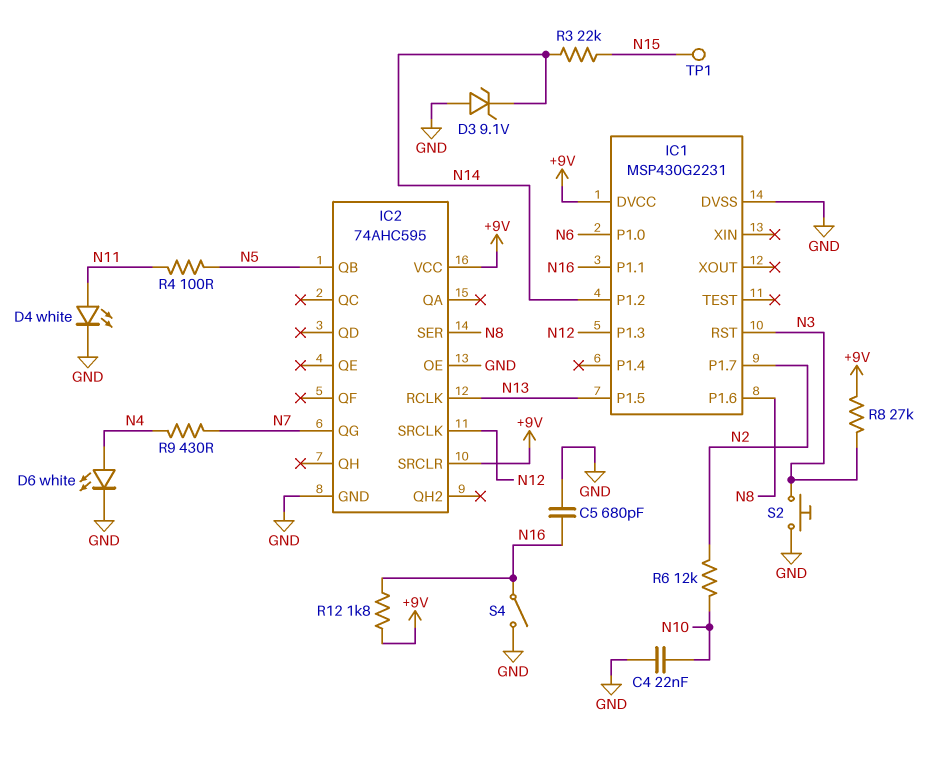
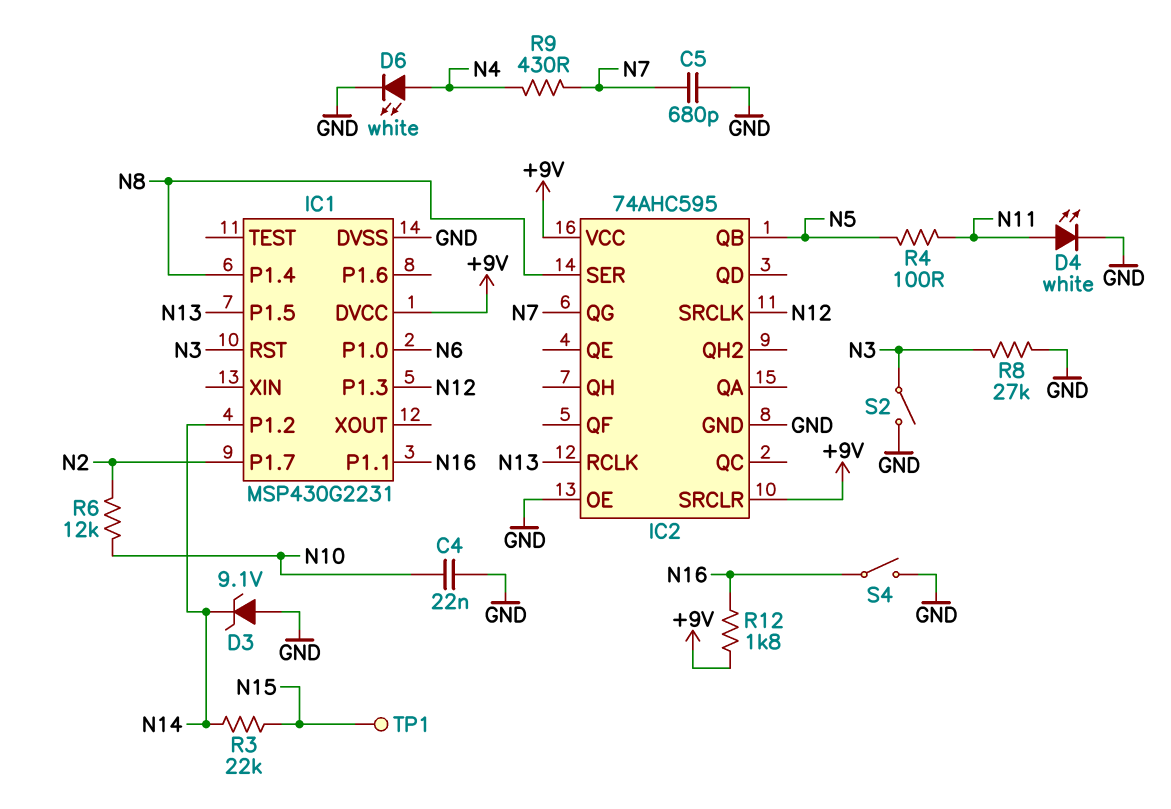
C5: 680pF (GND, N16) -> 680pF (GND, N7)
IC1 pin P1.4: none -> N8
IC1 pin P1.6: N8 -> none
R8: 27k (+9V, N3) -> 27k (GND, N3)
S2: button (GND, N3) -> switch (GND, N3)

